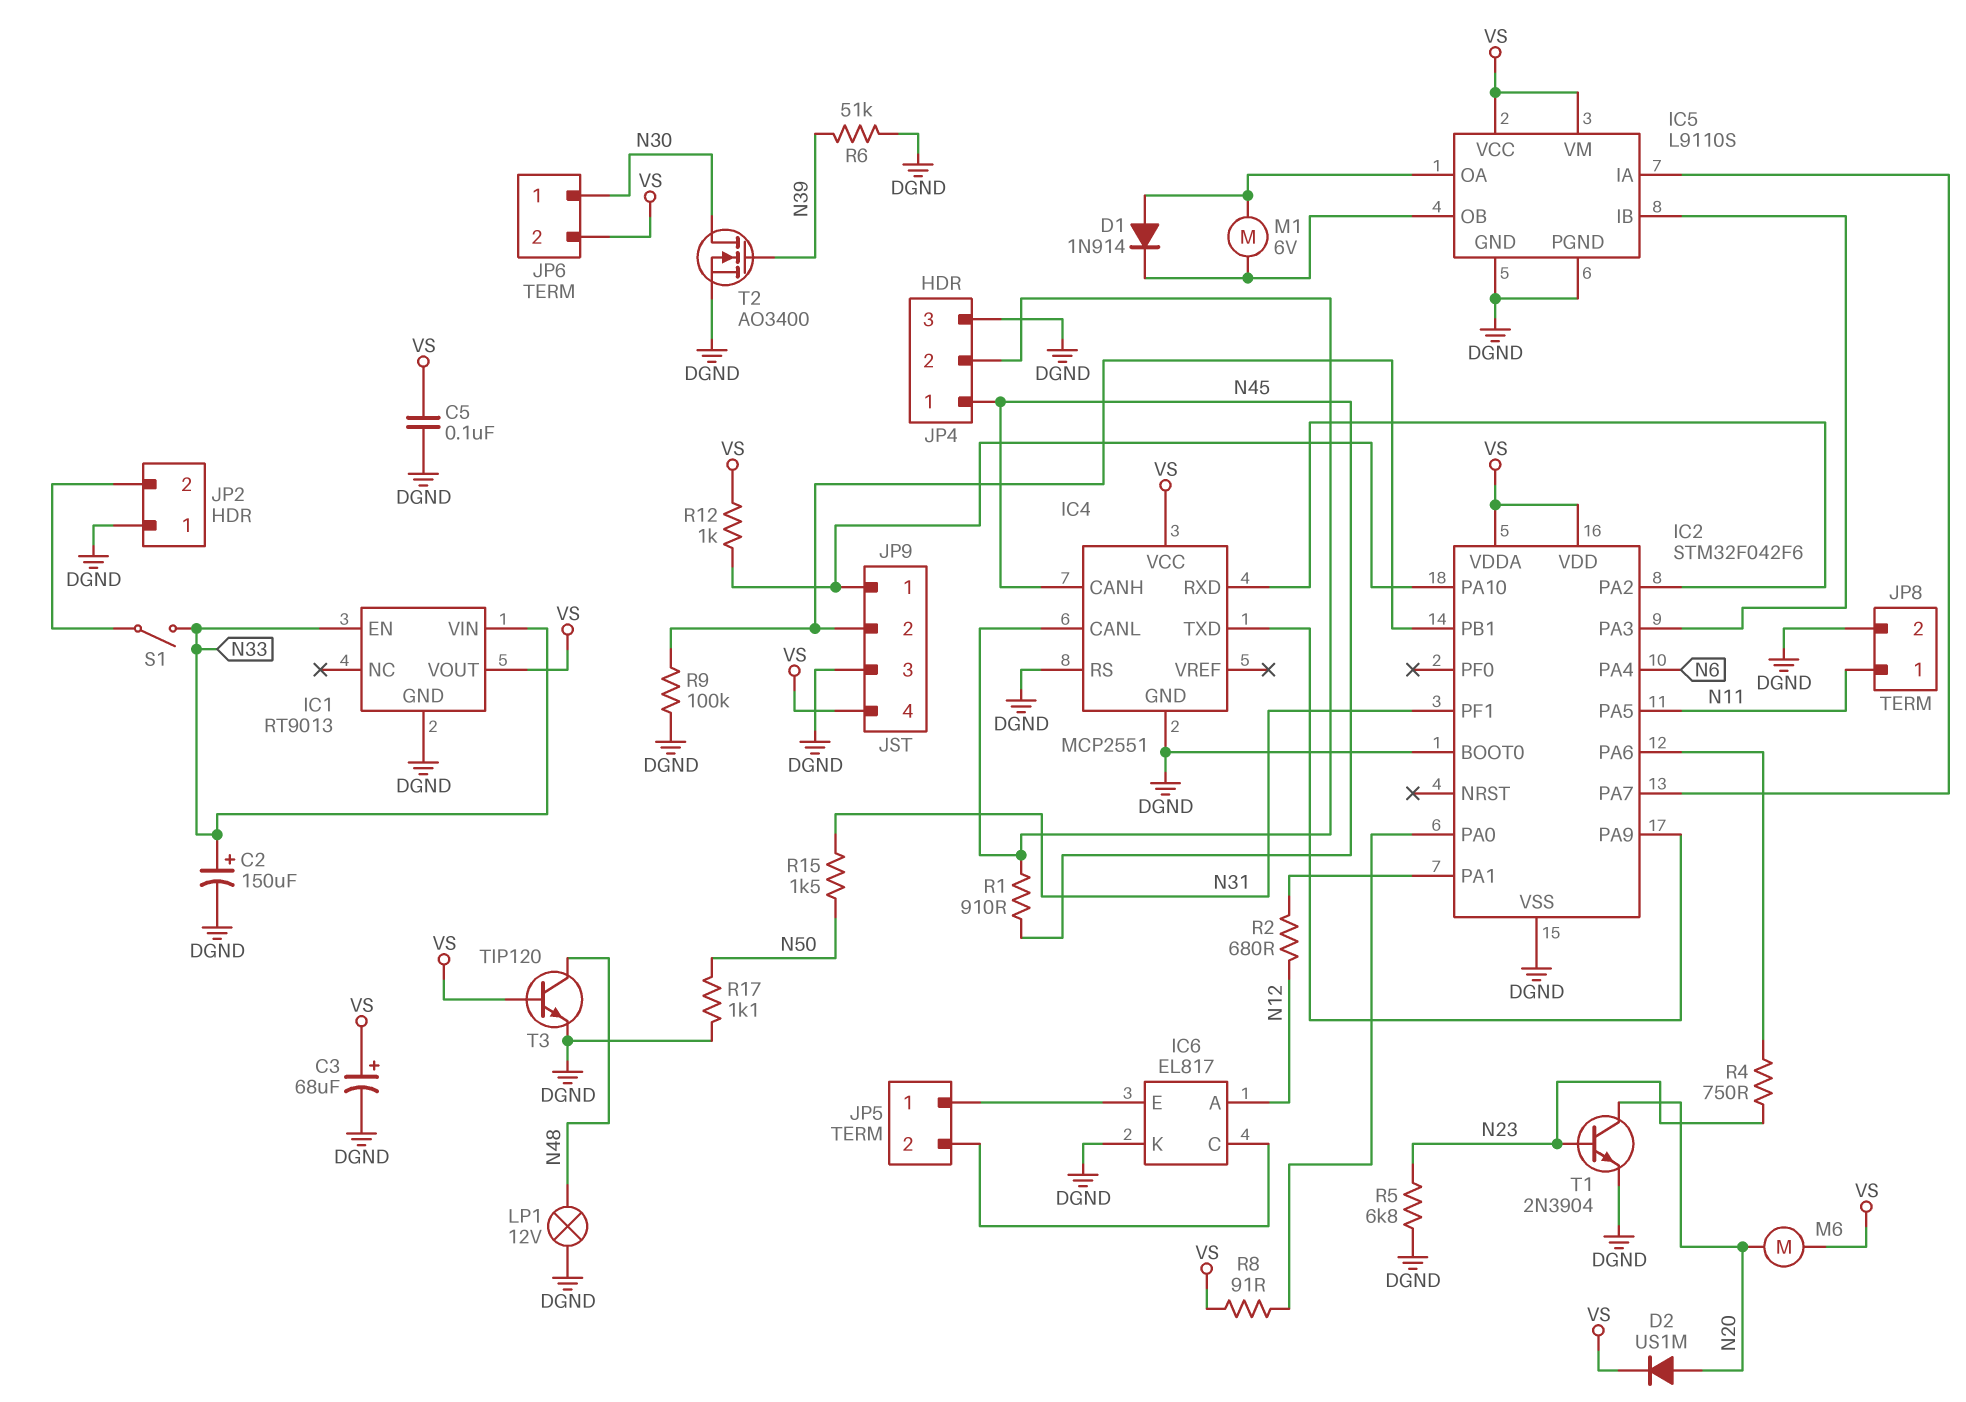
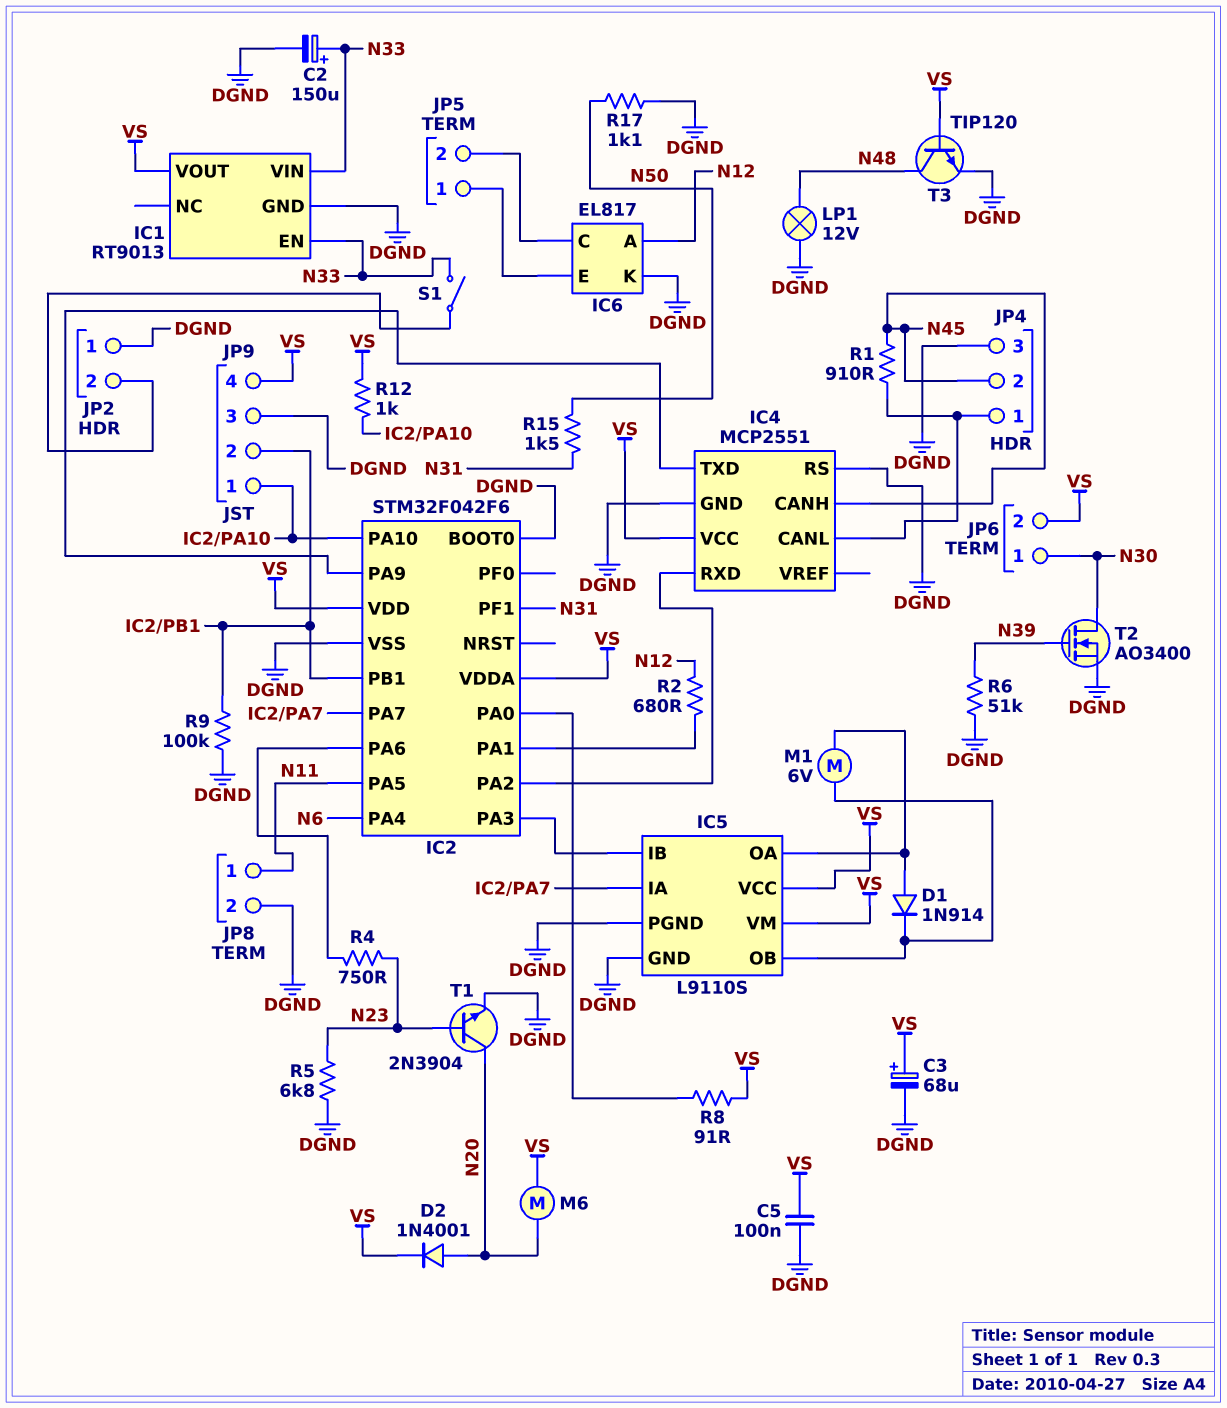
D2: diode US1M (A N20, K VS) -> diode 1N4001 (A N20, K VS)
JP4 pin 1: N45 -> IC4/CANL
JP4 pin 2: IC4/CANL -> N45

